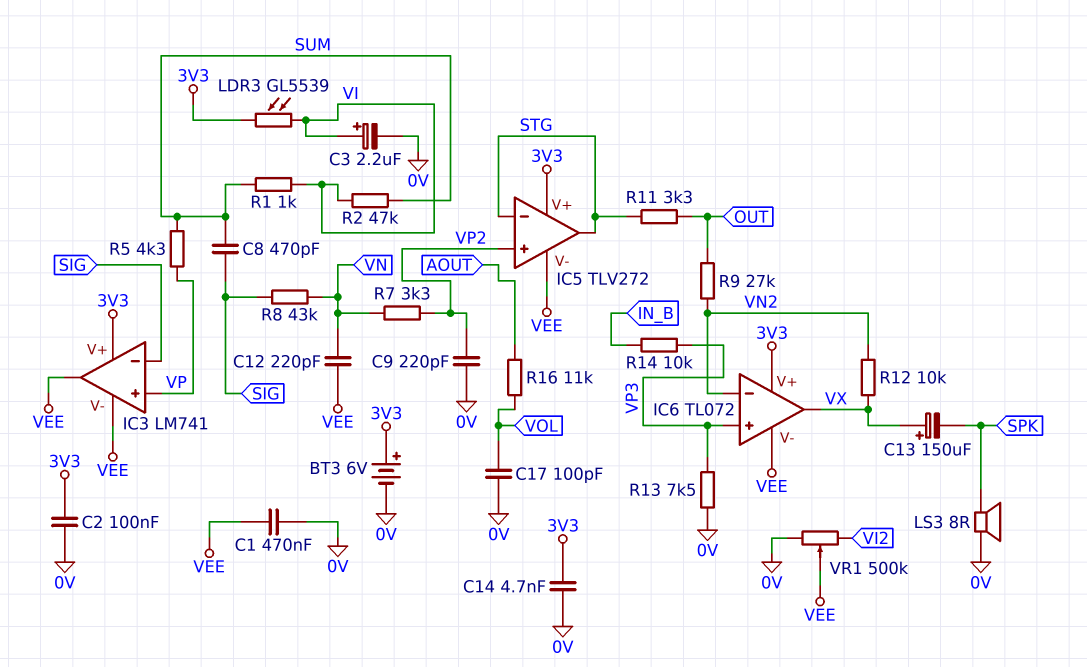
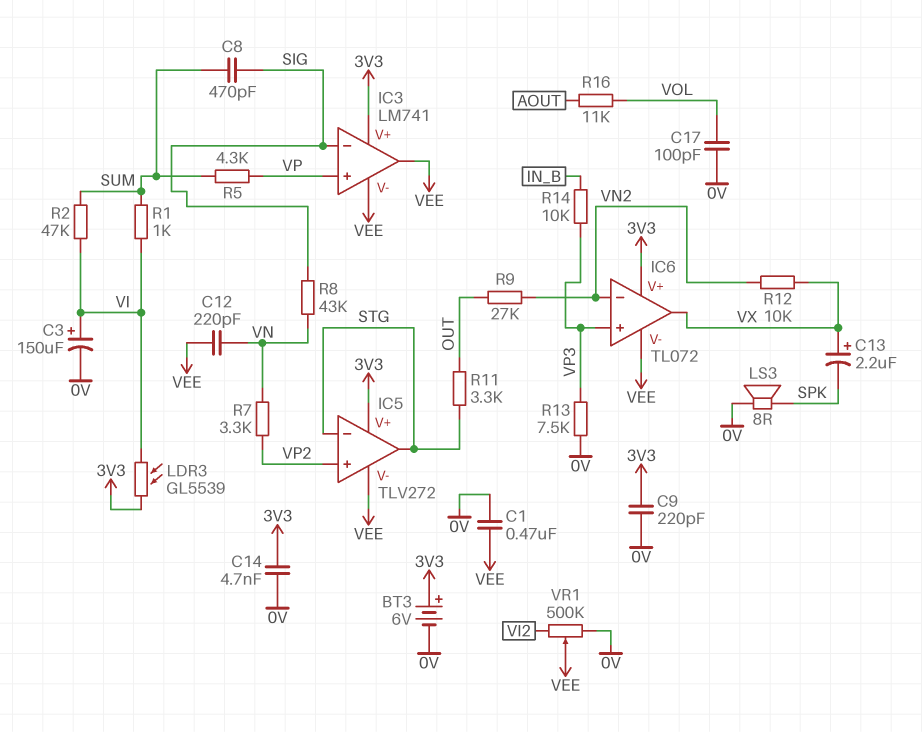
C2: 100nF (0V, 3V3) -> none
C3: 2.2uF (plus VI, minus 0V) -> 150uF (plus VI, minus 0V)
C9: 220pF (0V, VP2) -> 220pF (0V, 3V3)
C13: 150uF (plus VX, minus SPK) -> 2.2uF (plus VX, minus SPK)

